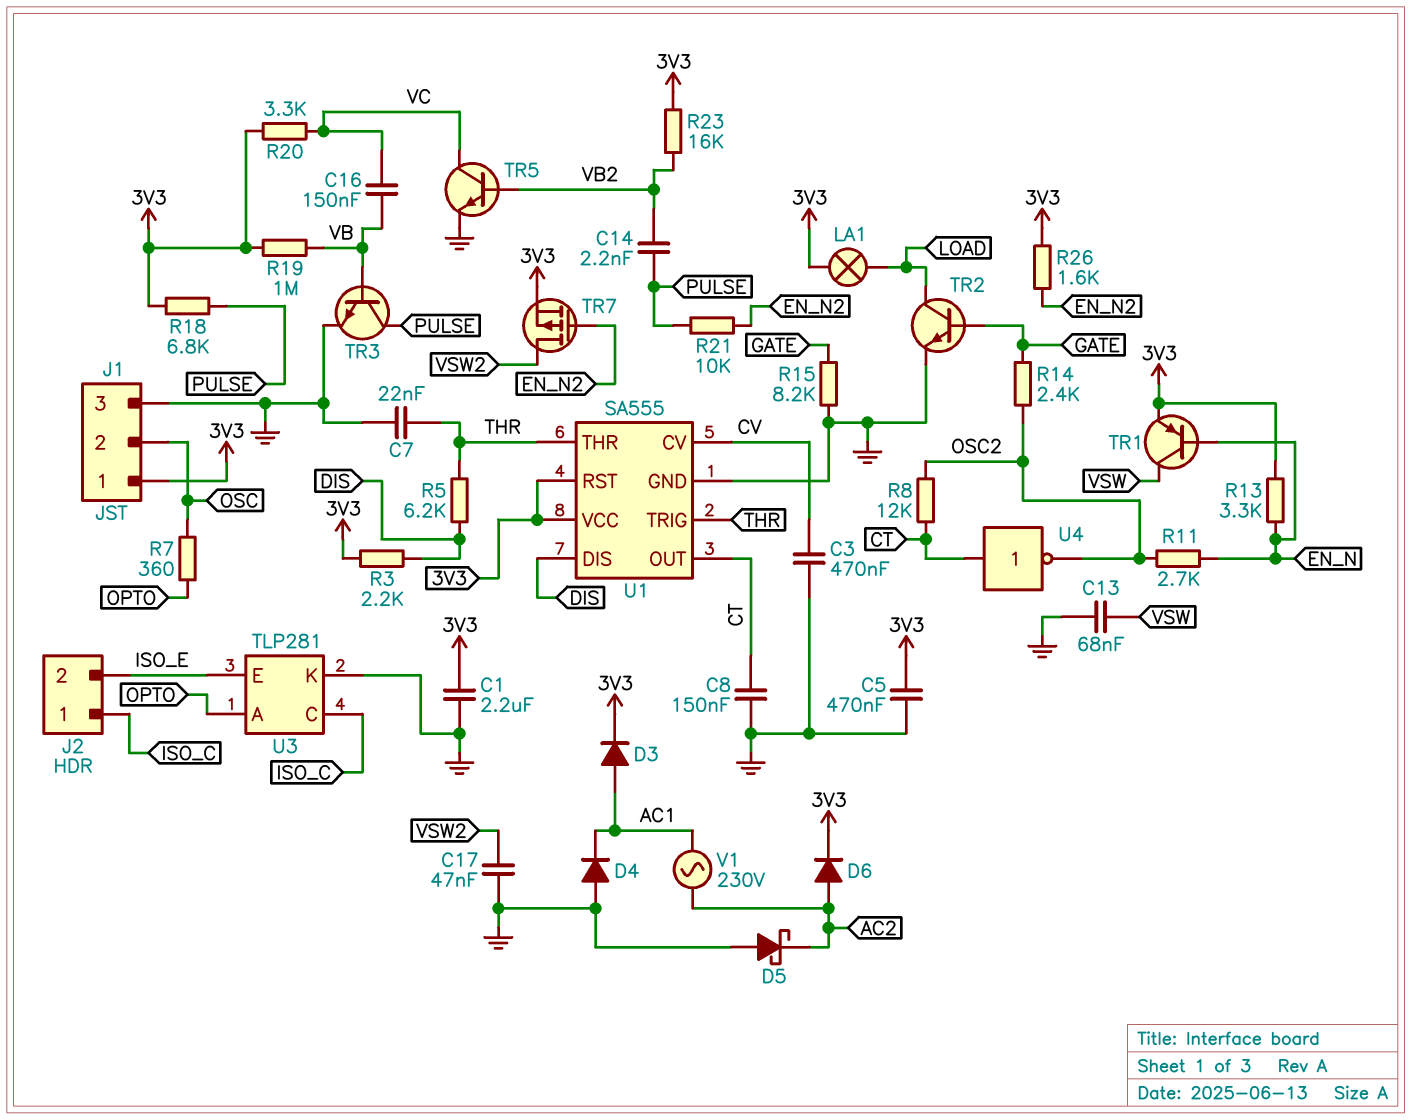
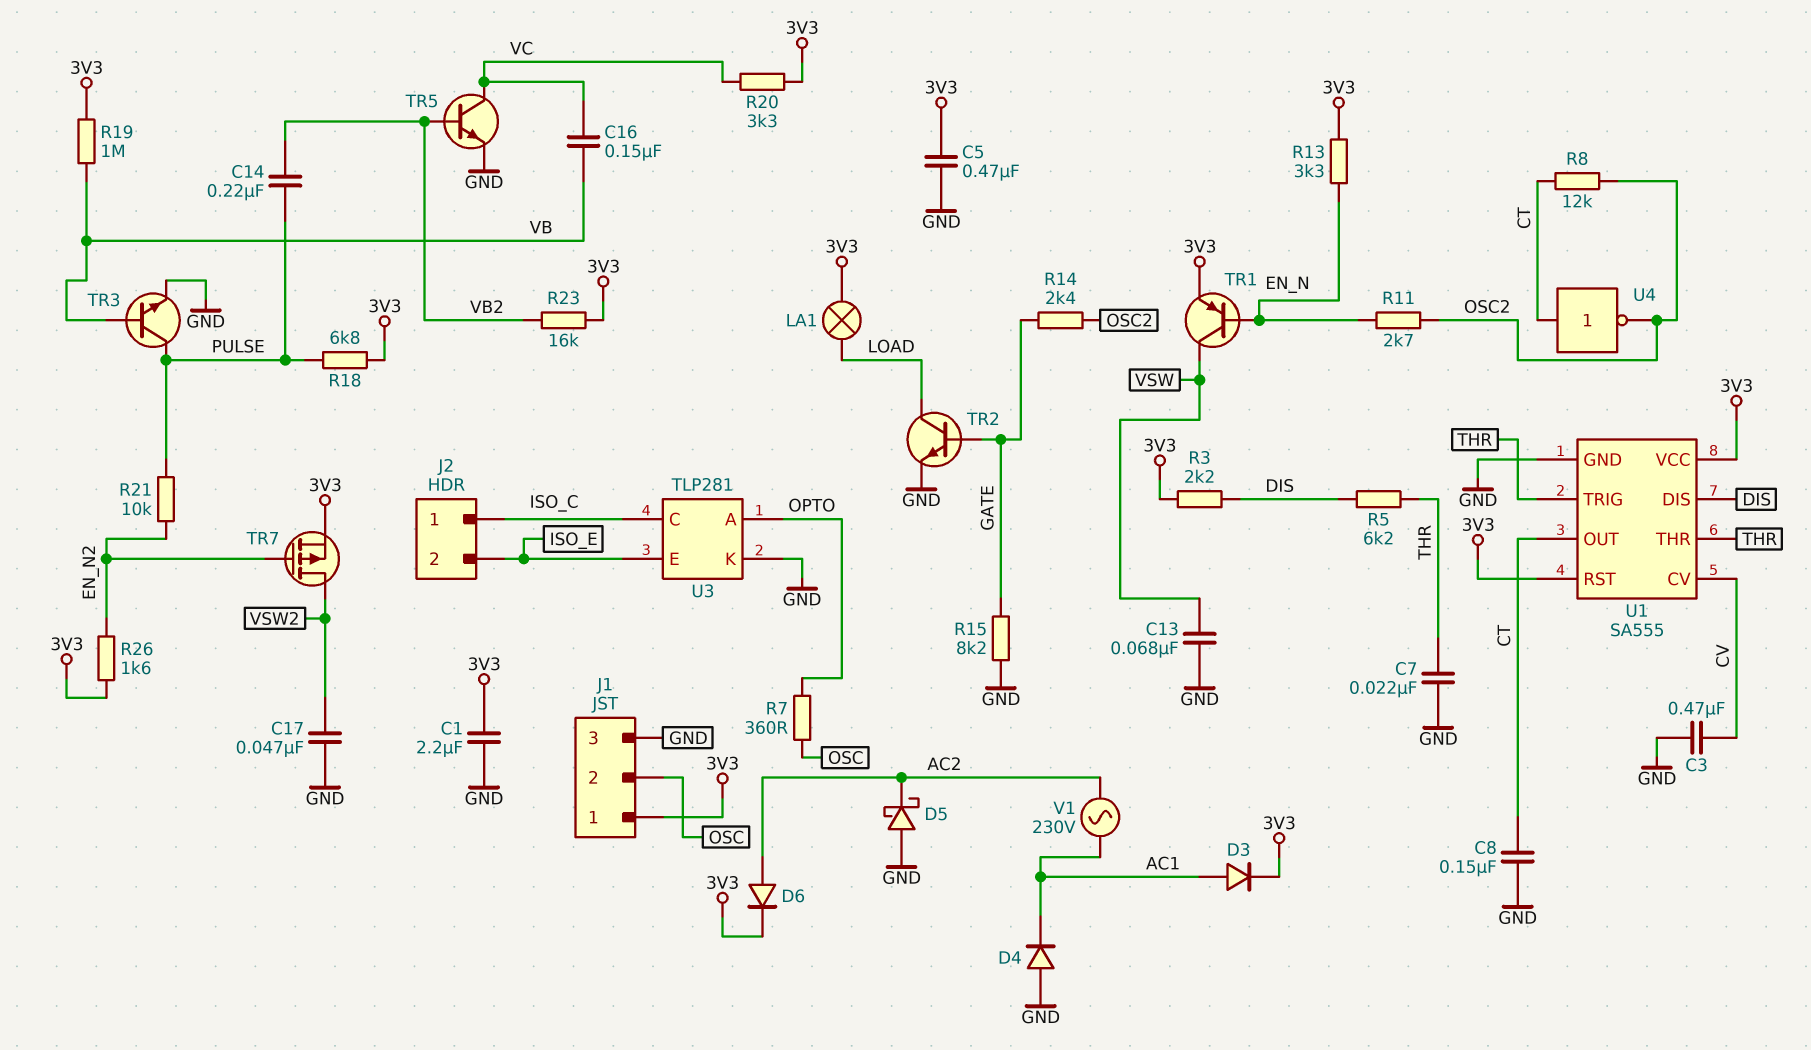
C14: 2.2nF (PULSE, VB2) -> 220nF (PULSE, VB2)

